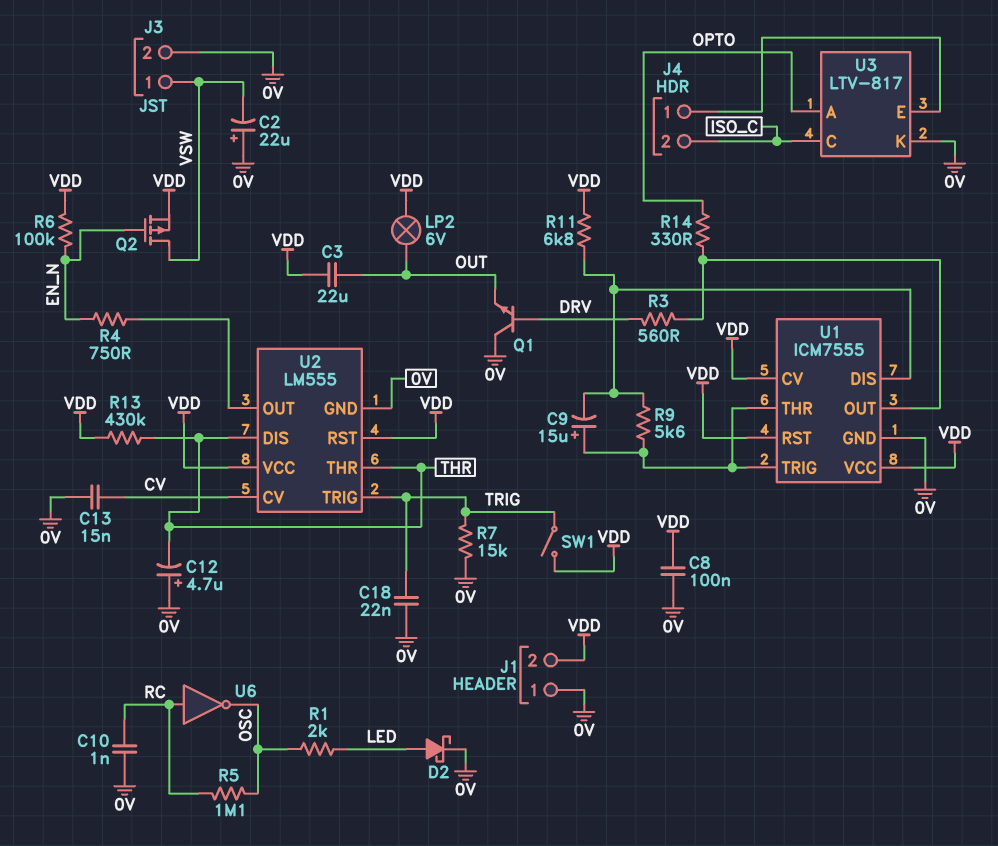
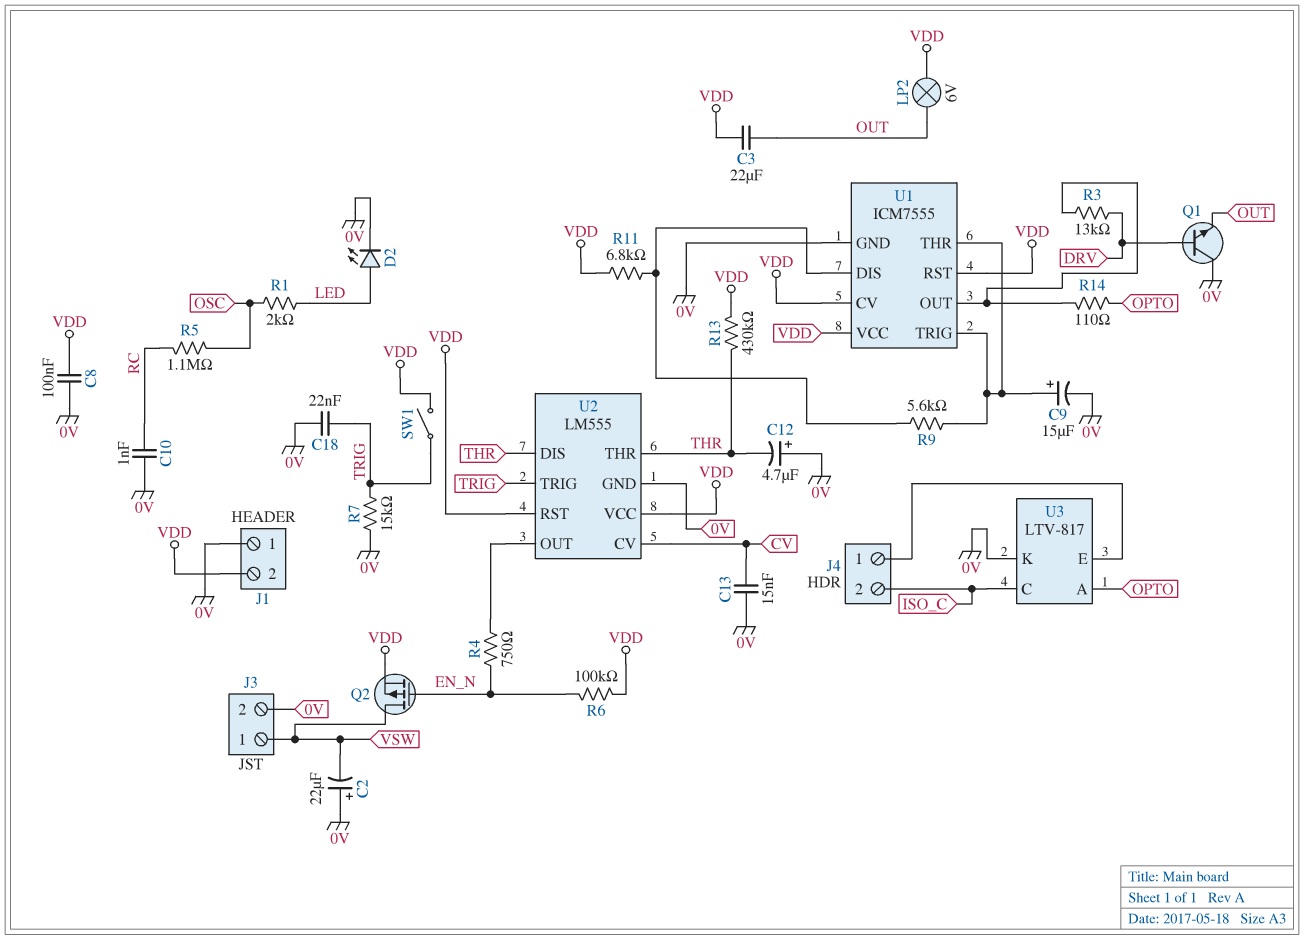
C9: 15uF (plus U1/THR, minus U1/DIS) -> 15uF (plus U1/THR, minus 0V)
D2: schottky (A LED, K 0V) -> LED (A LED, K 0V)
R3: 560 (DRV, U1/OUT) -> 13k (DRV, U1/OUT)
R14: 330 (OPTO, U1/OUT) -> 110 (OPTO, U1/OUT)
U6: NOT (in RC, out OSC) -> none

